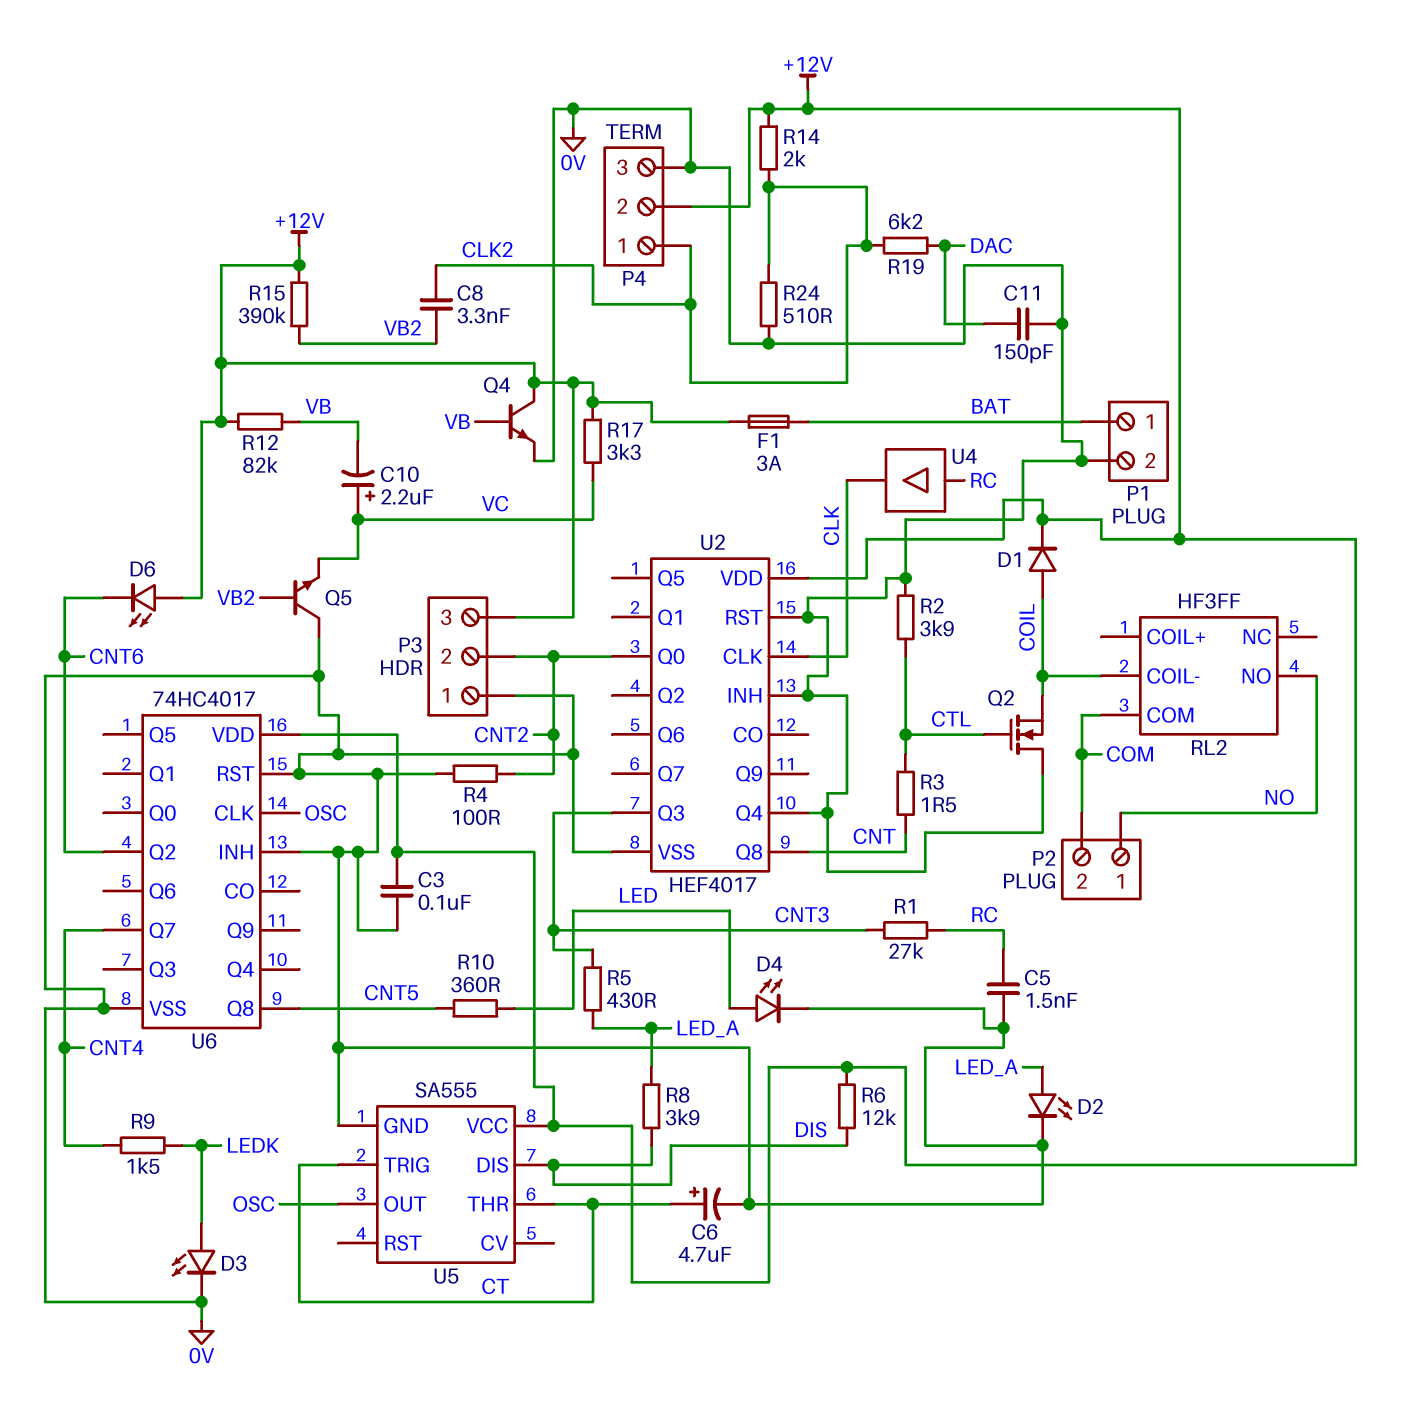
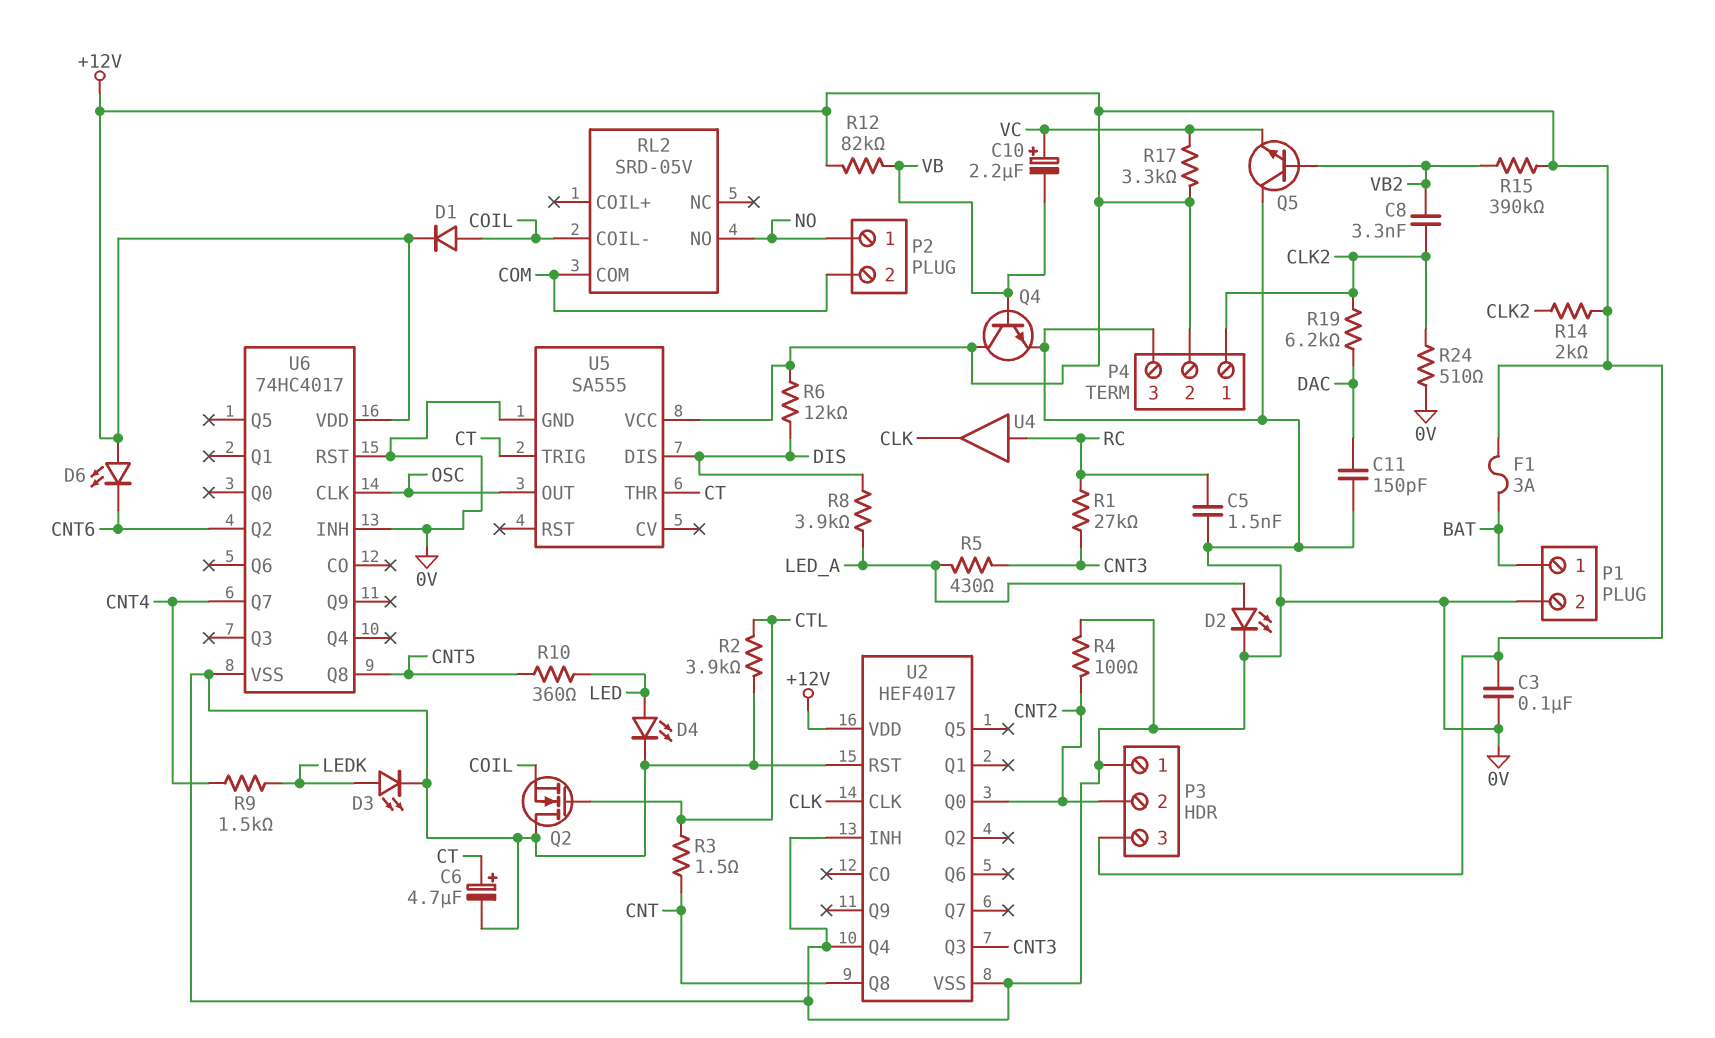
RL2: HF3FF -> SRD-05V

